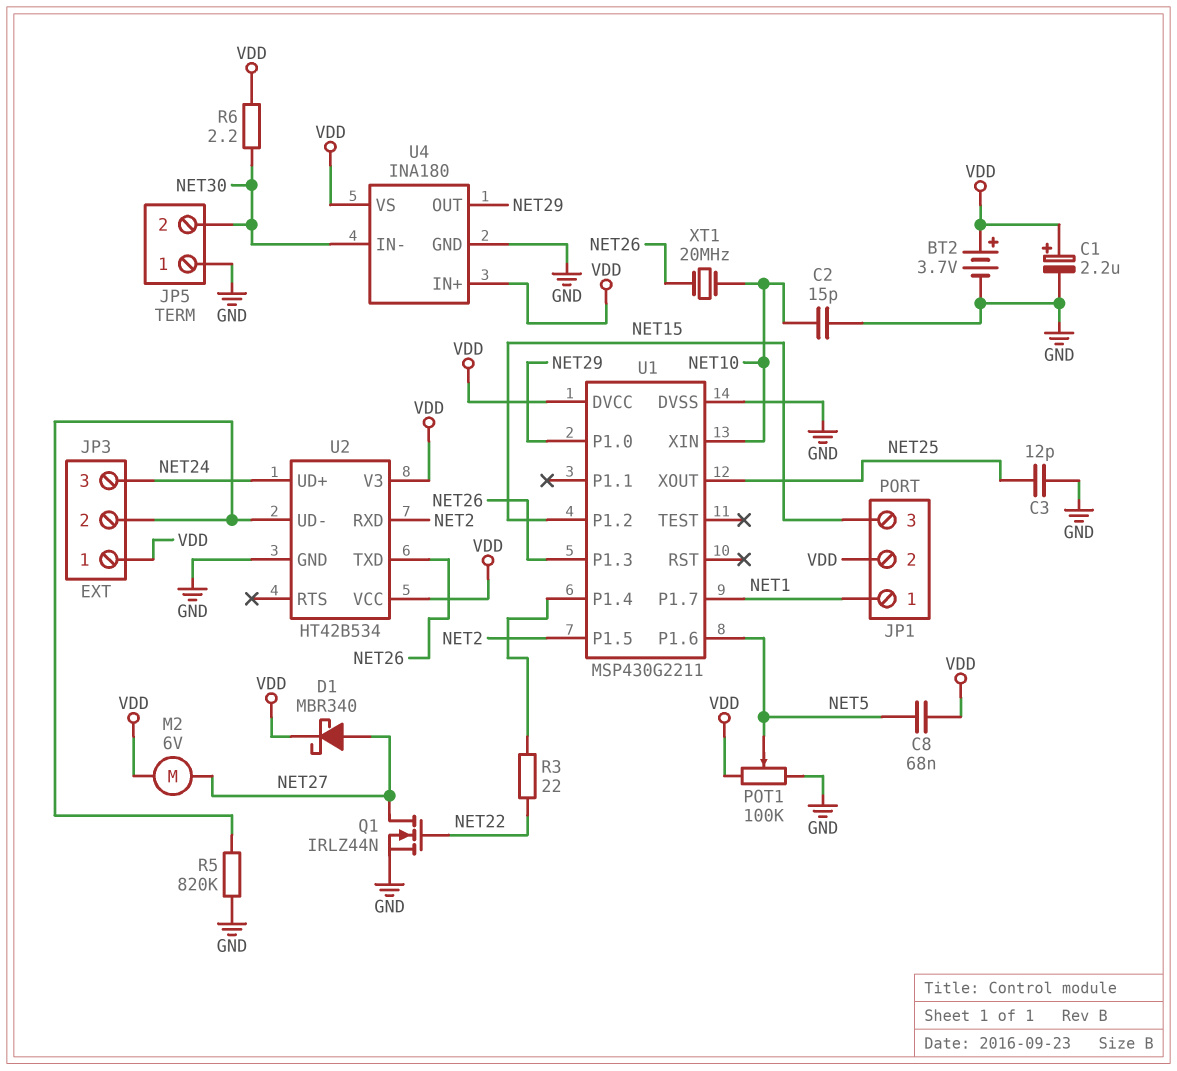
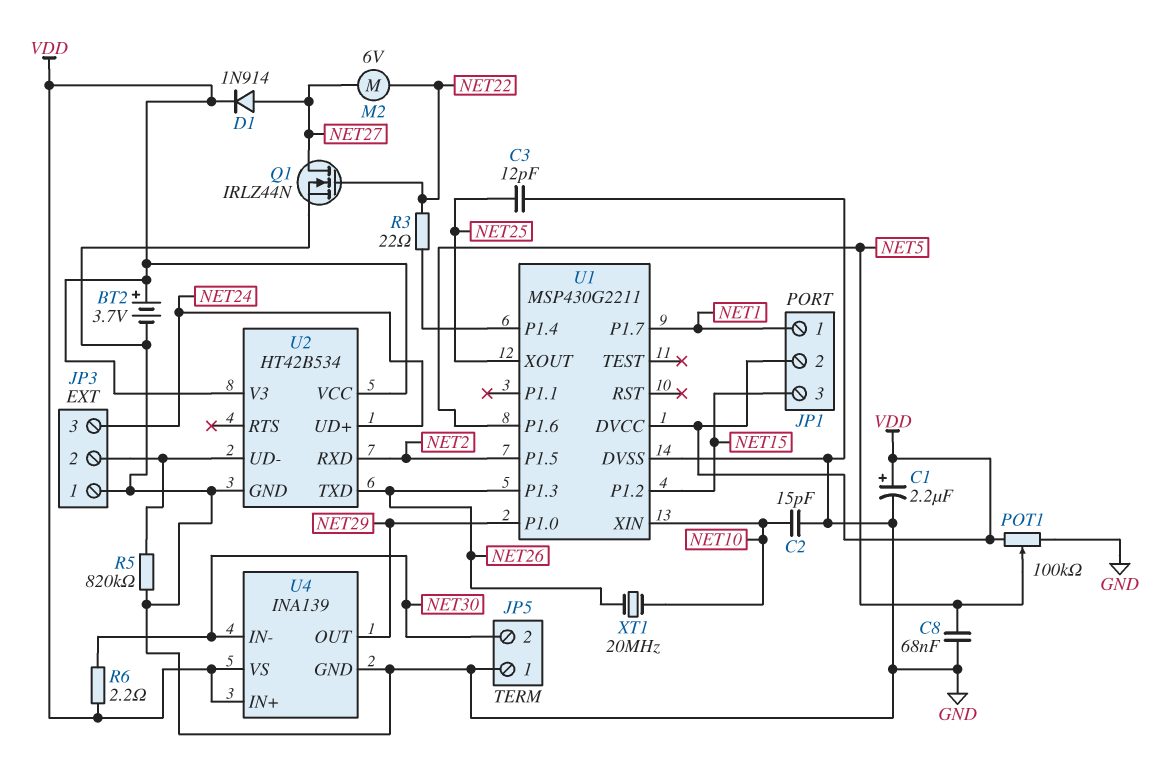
C8: 68nF (NET5, VDD) -> 68nF (GND, NET5)
D1: schottky MBR340 (A NET27, K VDD) -> diode 1N914 (A NET27, K VDD)
JP3 pin 1: VDD -> GND
M2: motor 6V (NET27, VDD) -> motor 6V (NET22, NET27)
U4: INA180 -> INA139

